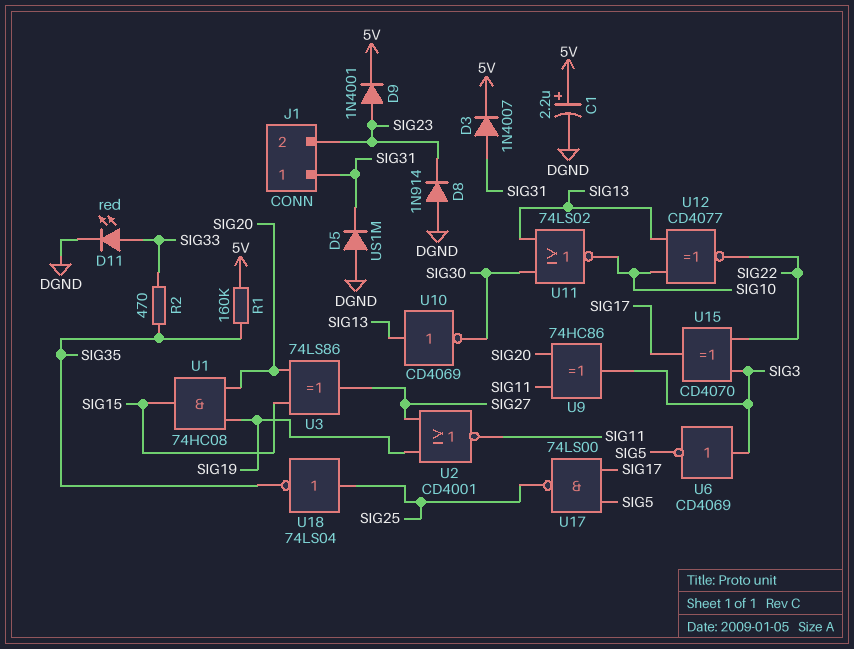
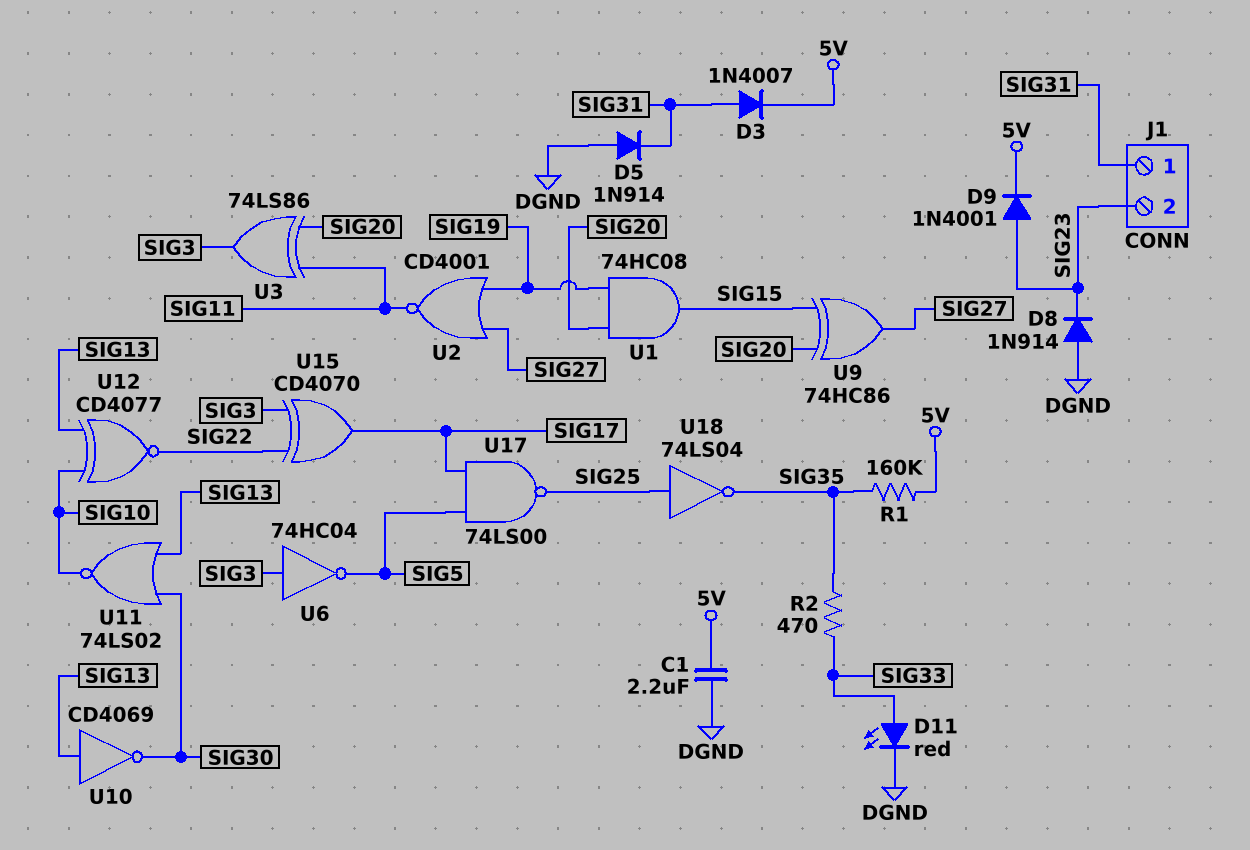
C1: 2.2uF (plus 5V, minus DGND) -> 2.2uF (5V, DGND)
D5: diode US1M (A DGND, K SIG31) -> diode 1N914 (A DGND, K SIG31)
U3: XOR 74LS86 (in SIG15, in SIG20, out SIG27) -> XOR 74LS86 (in SIG11, in SIG20, out SIG3)
U6: NOT CD4069 (in SIG3, out SIG5) -> NOT 74HC04 (in SIG3, out SIG5)
U9: XOR 74HC86 (in SIG11, in SIG20, out SIG3) -> XOR 74HC86 (in SIG15, in SIG20, out SIG27)

